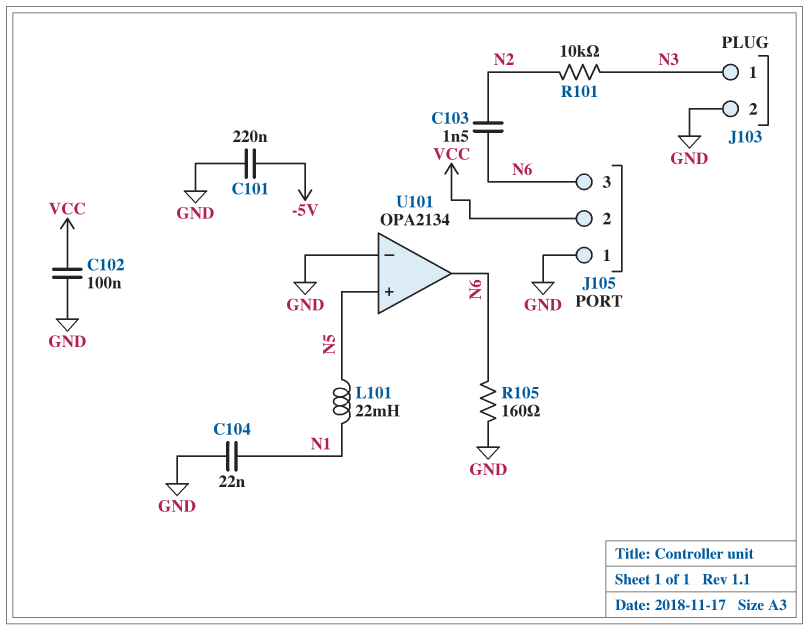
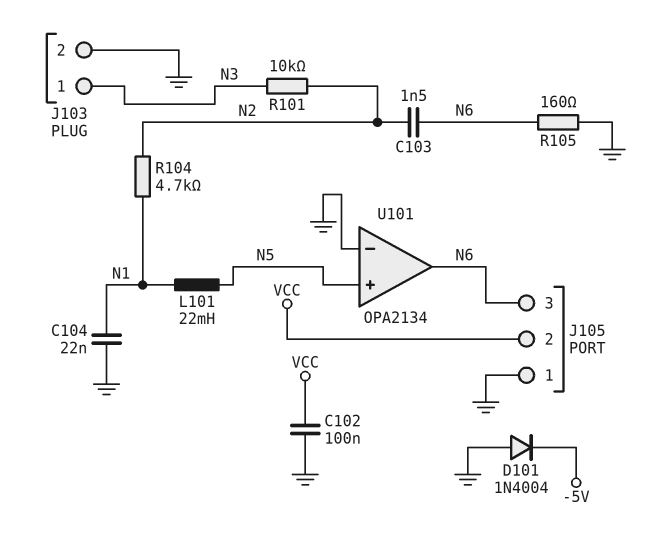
C101: 220nF (-5V, GND) -> none
D101: none -> diode 1N4004 (A GND, K -5V)
R104: none -> 4.7k (N1, N2)

